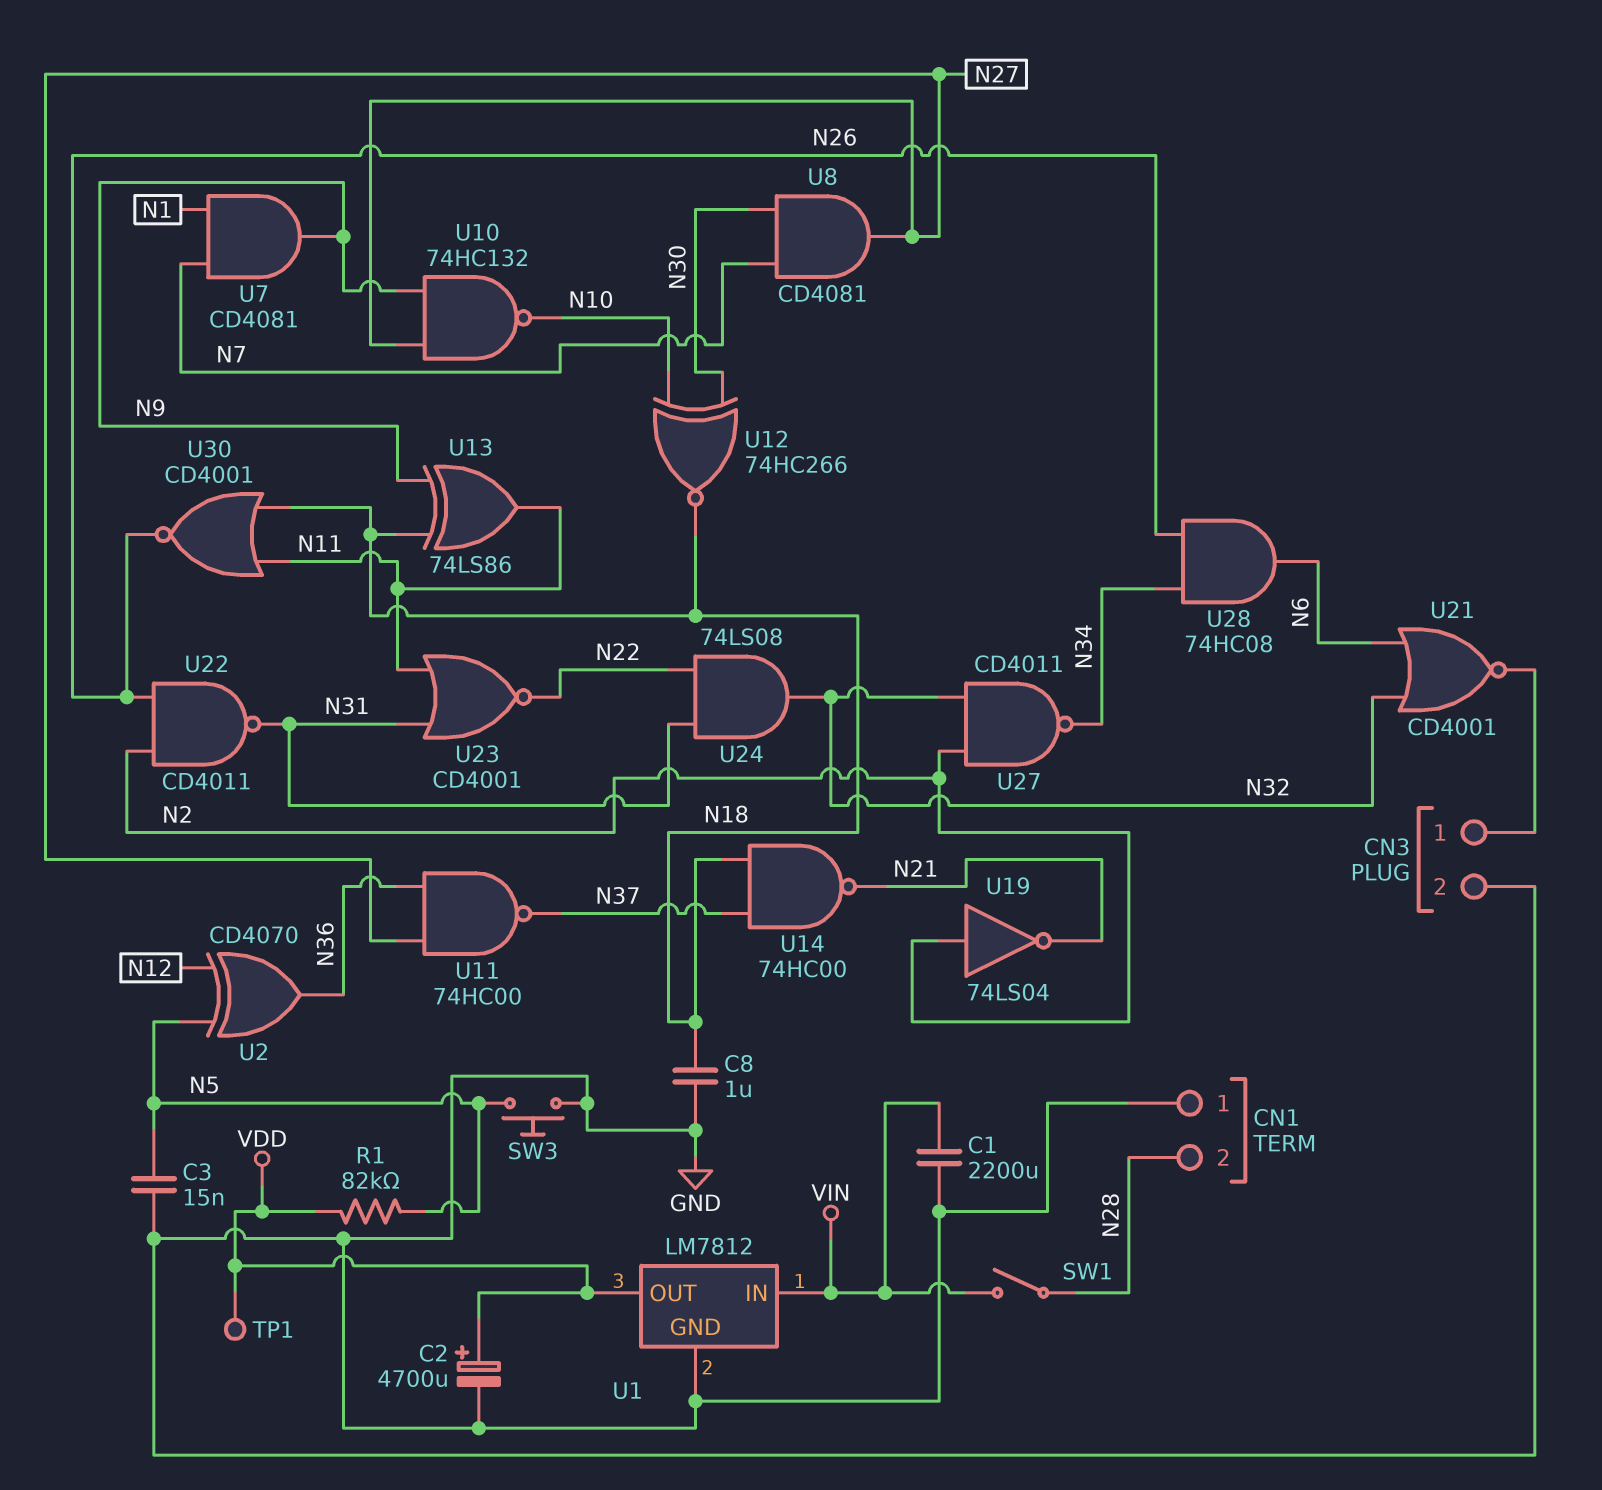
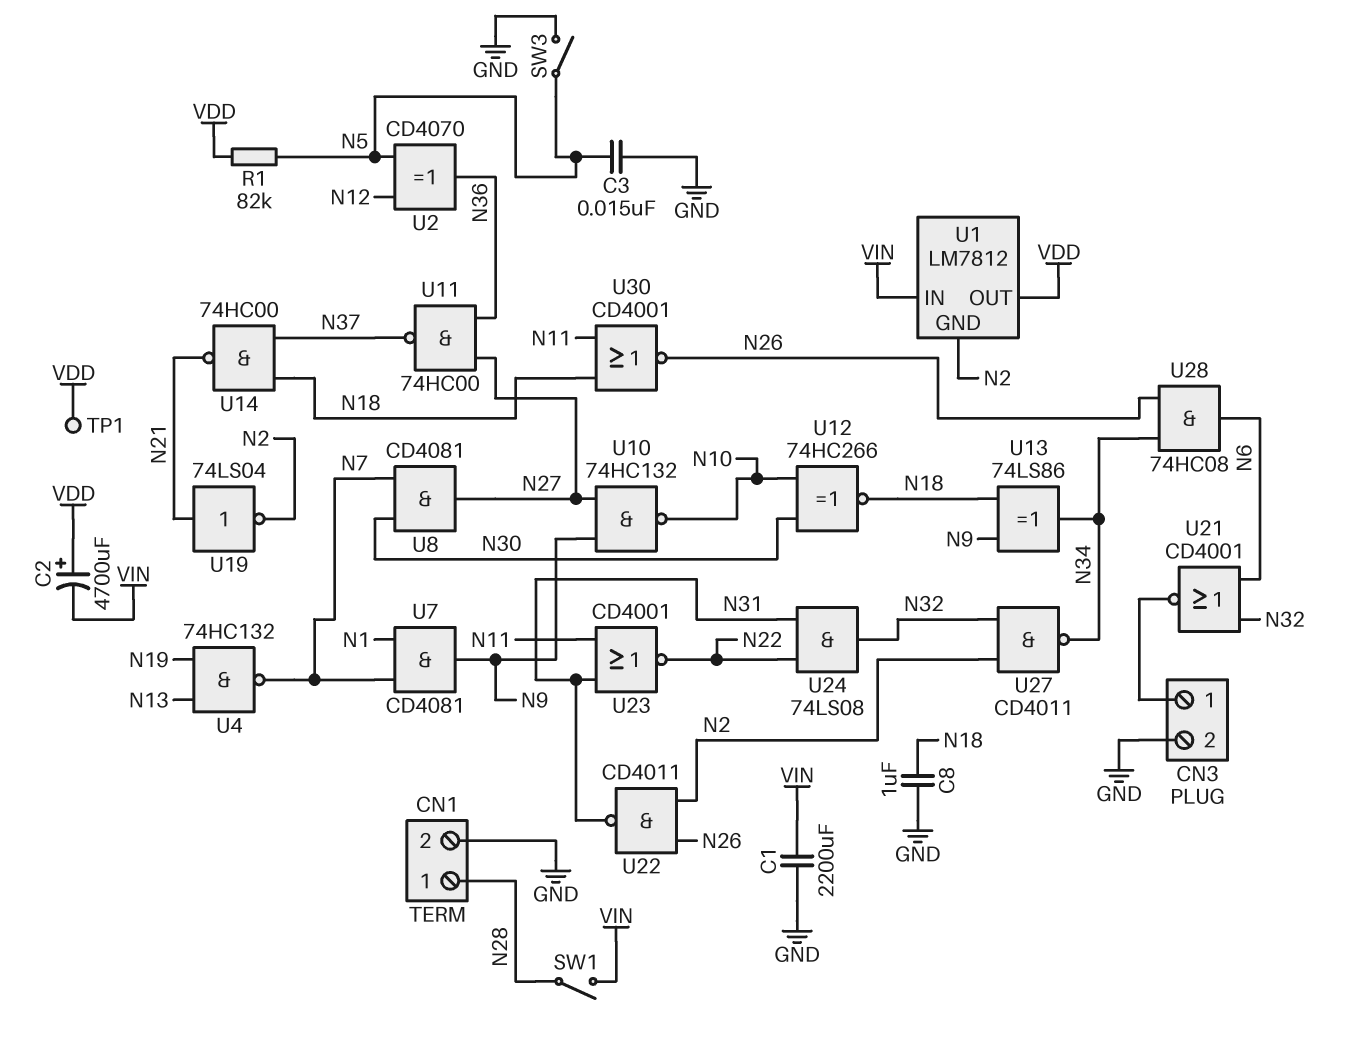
C2: 4700uF (plus VDD, minus GND) -> 4700uF (plus VDD, minus VIN)
CN1 pin 1: GND -> N28
CN1 pin 2: N28 -> GND
SW3: button (GND, N5) -> switch (GND, N5)
U1 pin GND: GND -> N2
U4: none -> NAND 74HC132 (in N13, in N19, out N7)
U13: XOR 74LS86 (in N9, in N18, out N11) -> XOR 74LS86 (in N9, in N18, out N34)
U19: NOT 74LS04 (in N2, out N21) -> NOT 74LS04 (in N21, out N2)

